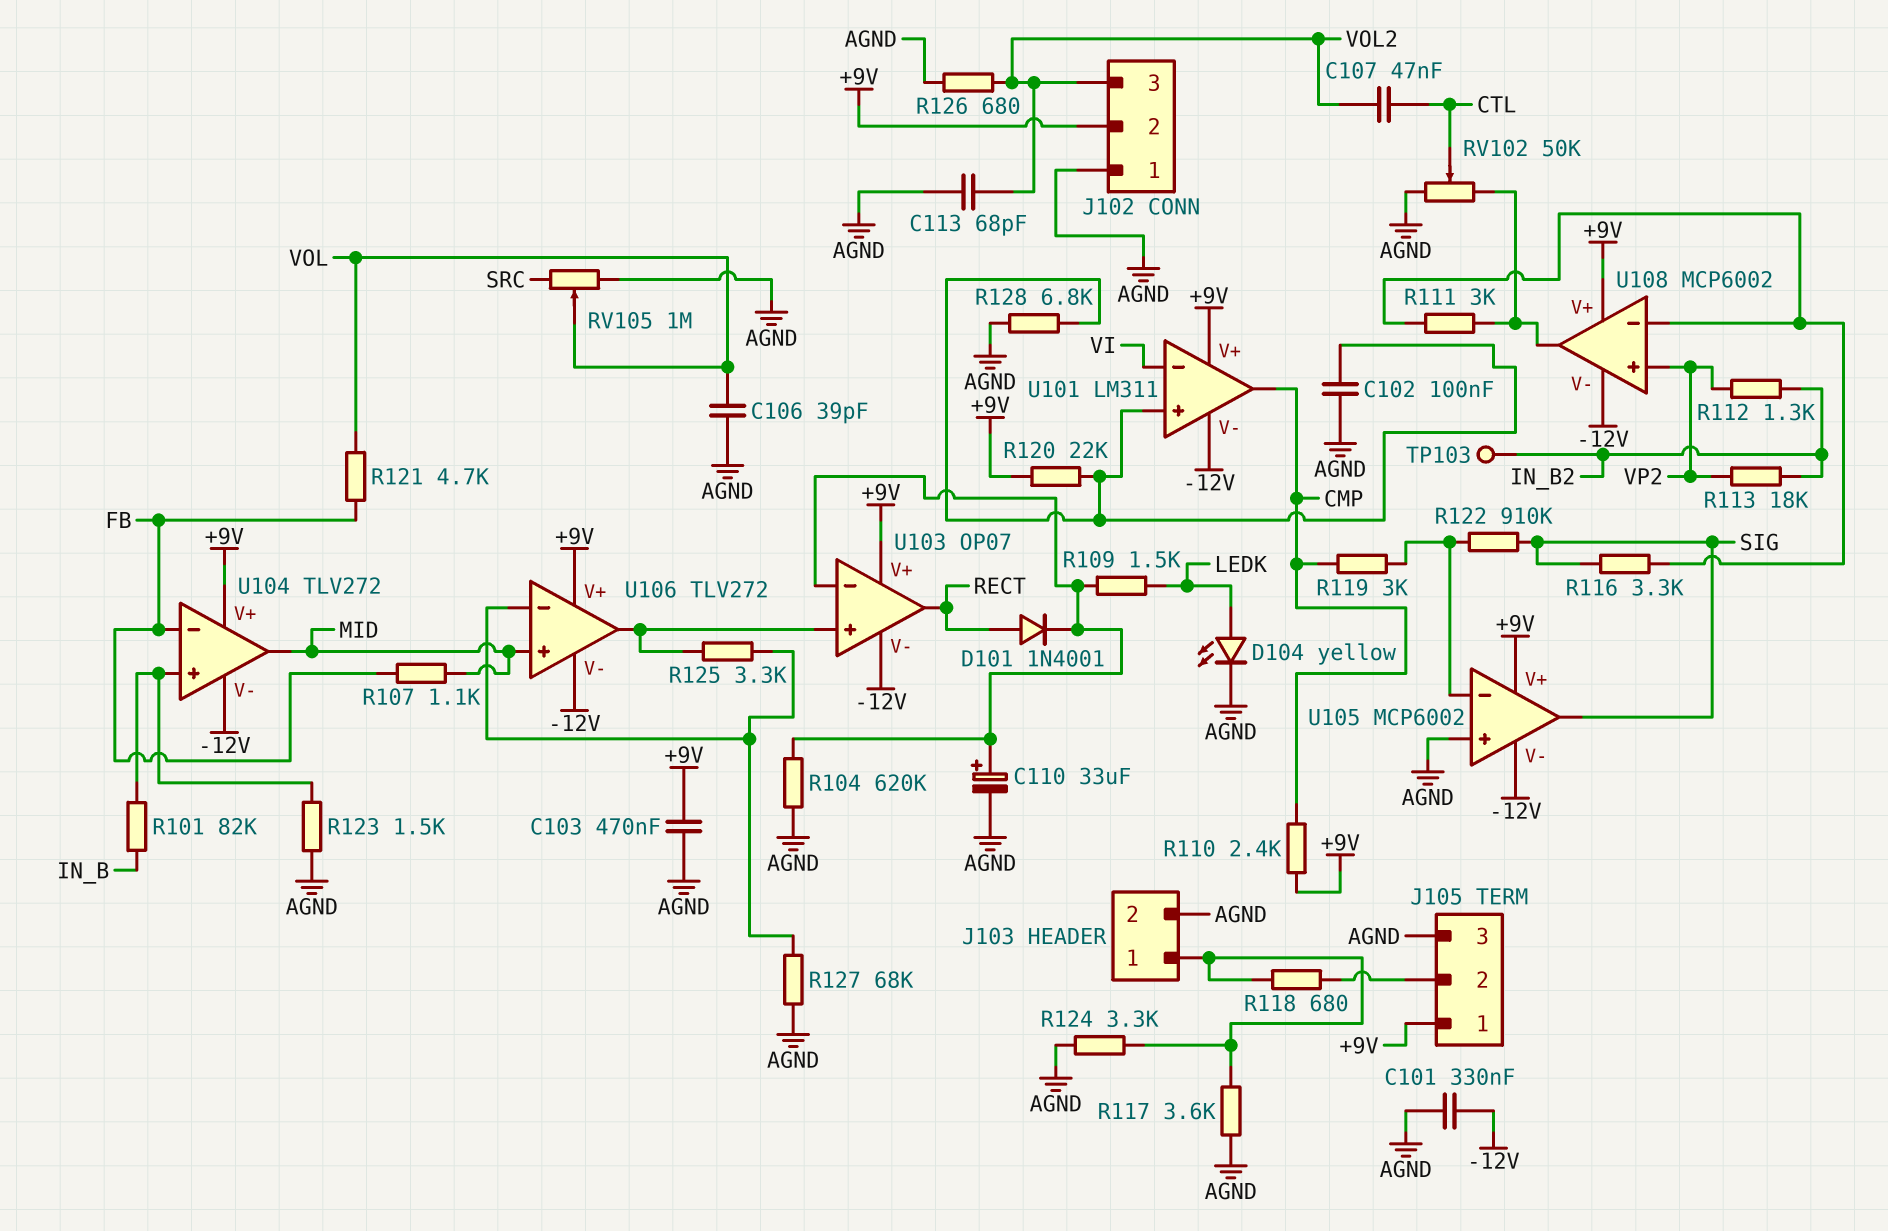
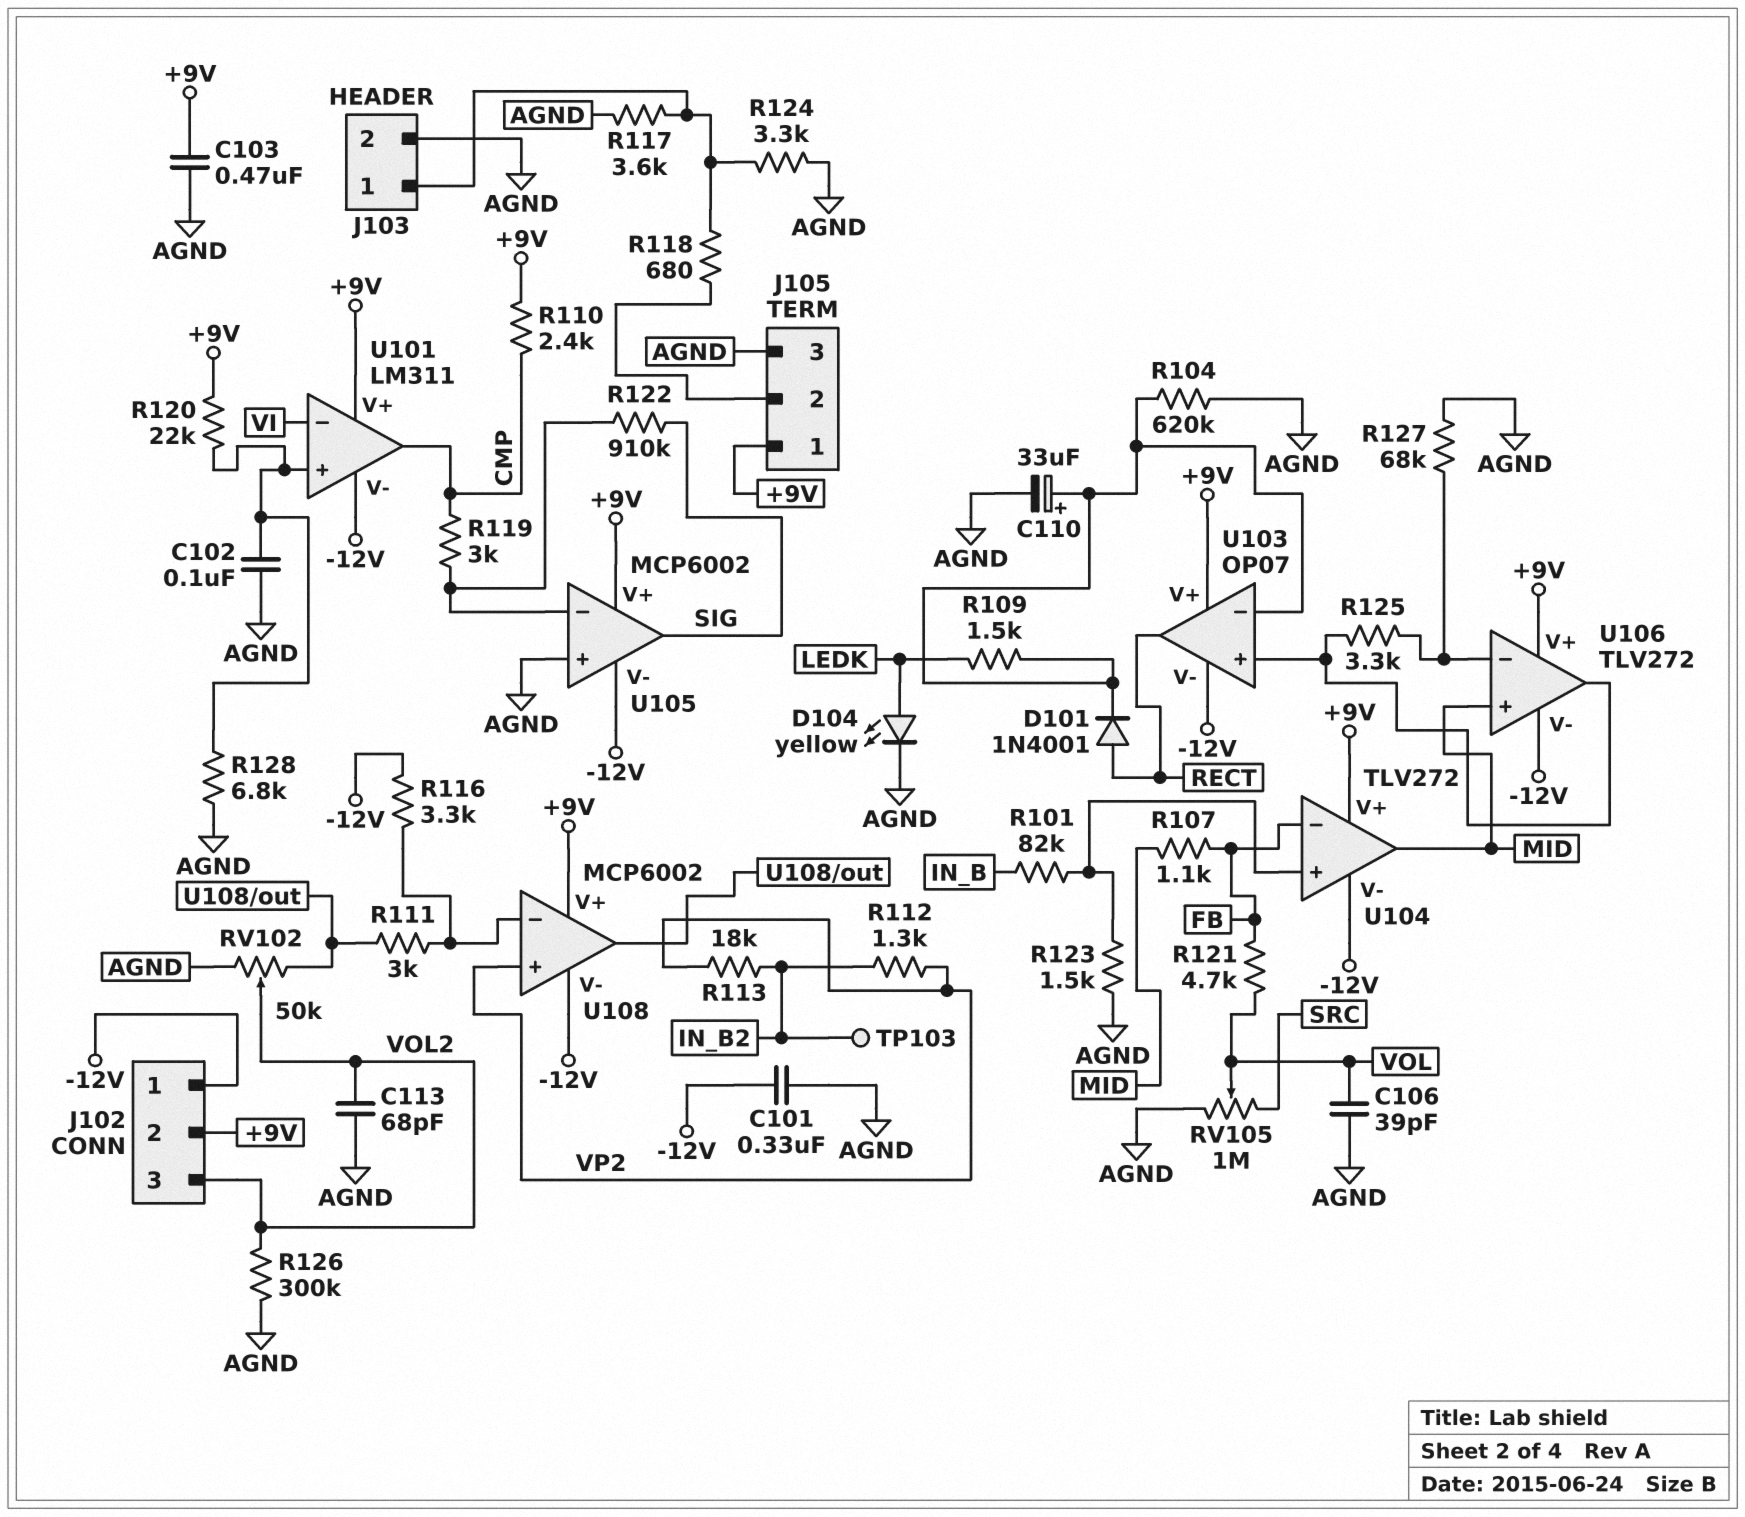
C107: 47nF (CTL, VOL2) -> none
J102 pin 1: AGND -> -12V
R116: 3.3k (SIG, U108/in-) -> 3.3k (-12V, U108/in-)
R126: 680 (AGND, VOL2) -> 300k (AGND, VOL2)
RV102: 50k (AGND, U108/out, wiper CTL) -> 50k (AGND, U108/out, wiper VOL2)

